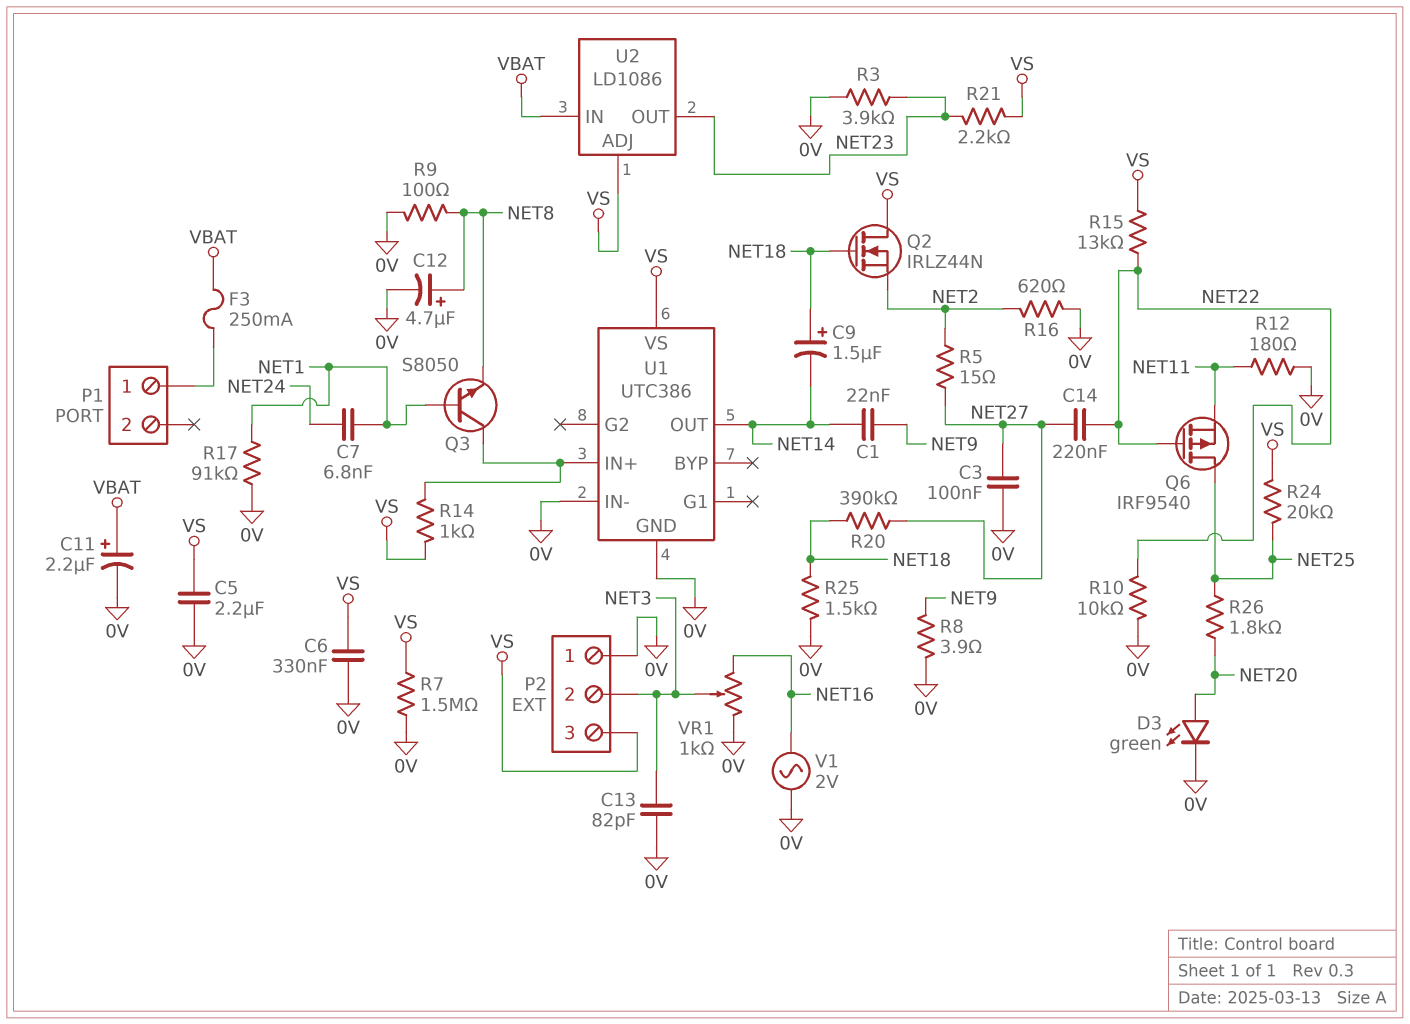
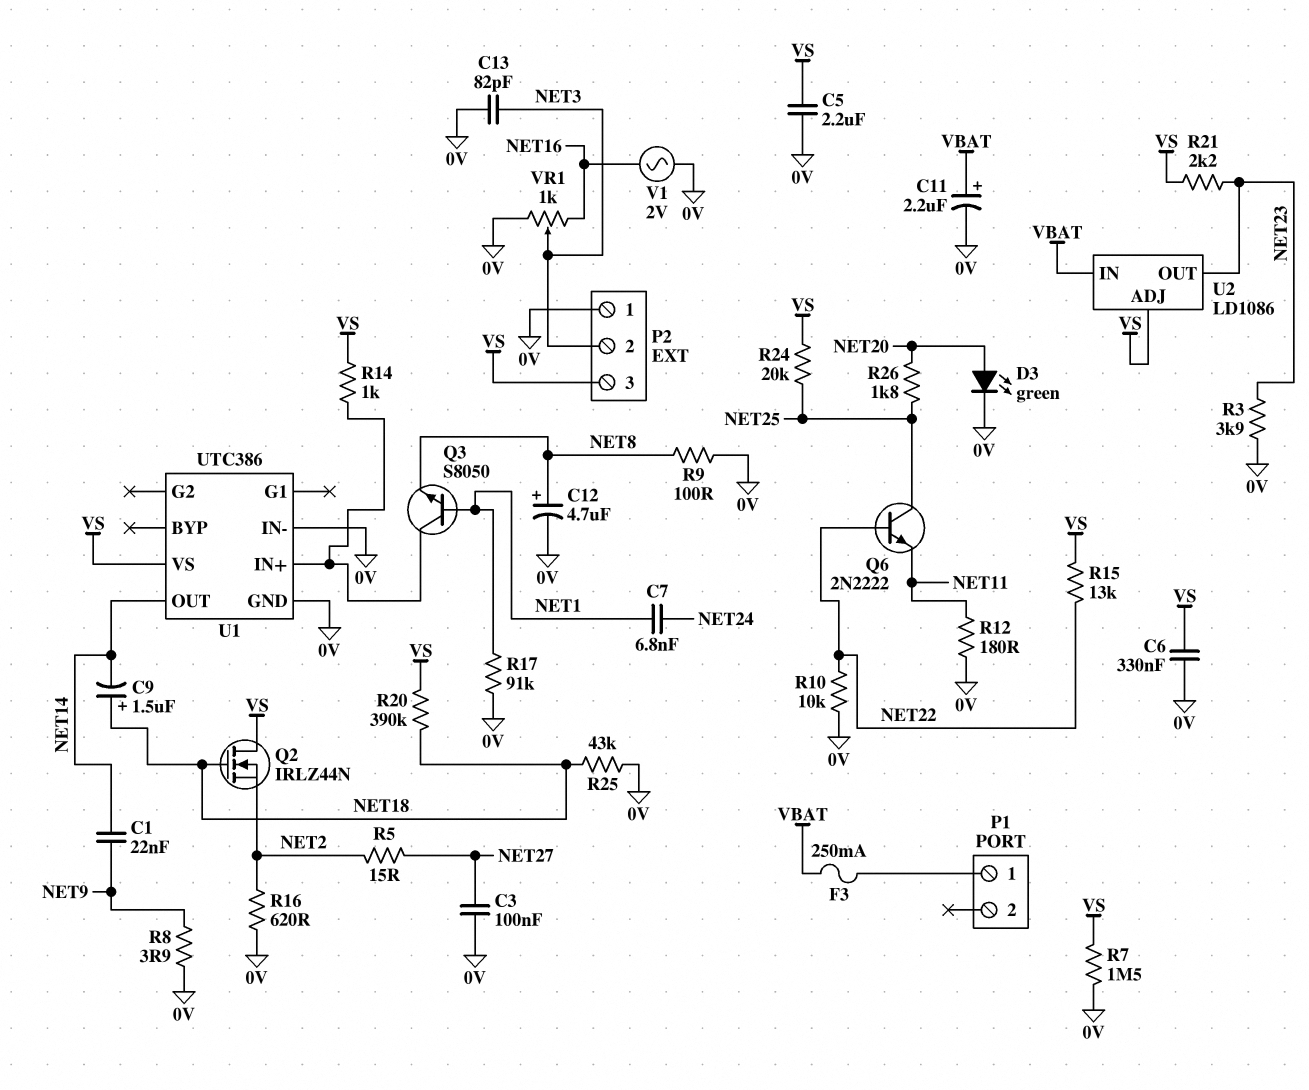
C14: 220nF (NET22, NET27) -> none
Q6: PMOS IRF9540 (G NET22, D NET25, S NET11) -> NPN 2N2222 (B NET22, C NET25, E NET11)
R20: 390k (NET18, NET27) -> 390k (NET18, VS)
R25: 1.5k (0V, NET18) -> 43k (0V, NET18)

